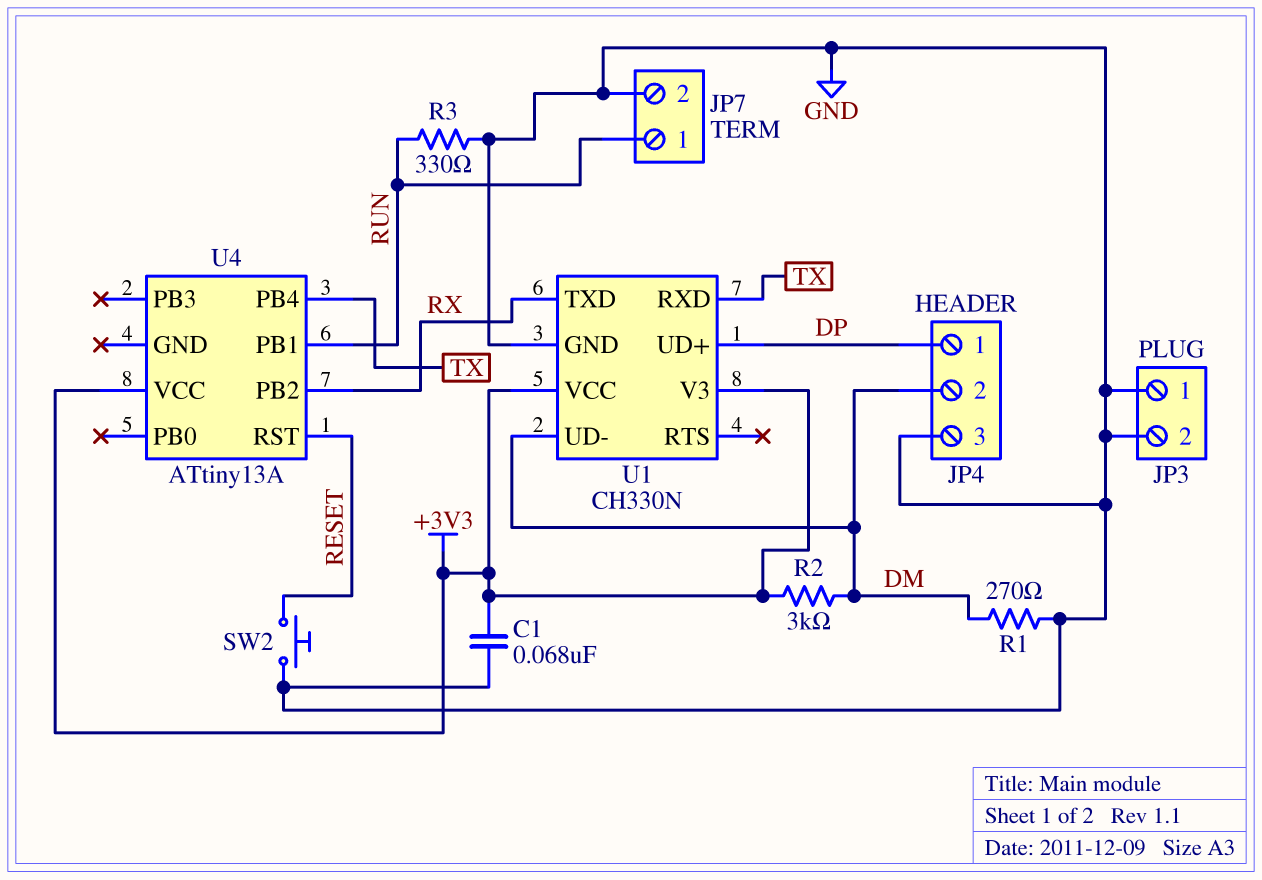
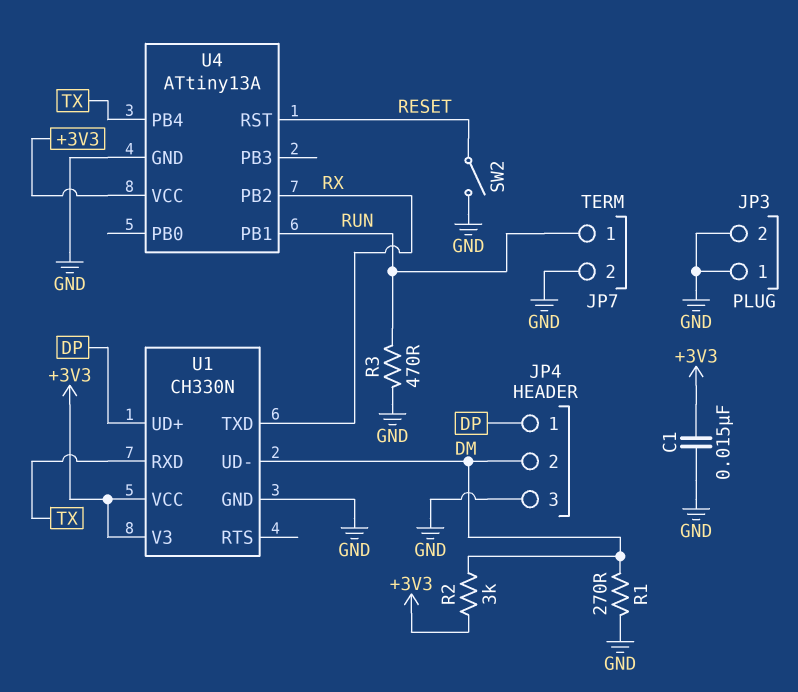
C1: 68nF (+3V3, GND) -> 15nF (+3V3, GND)
R3: 330 (GND, RUN) -> 470 (GND, RUN)
SW2: button (GND, RESET) -> switch (GND, RESET)
U4 pin GND: none -> GND

